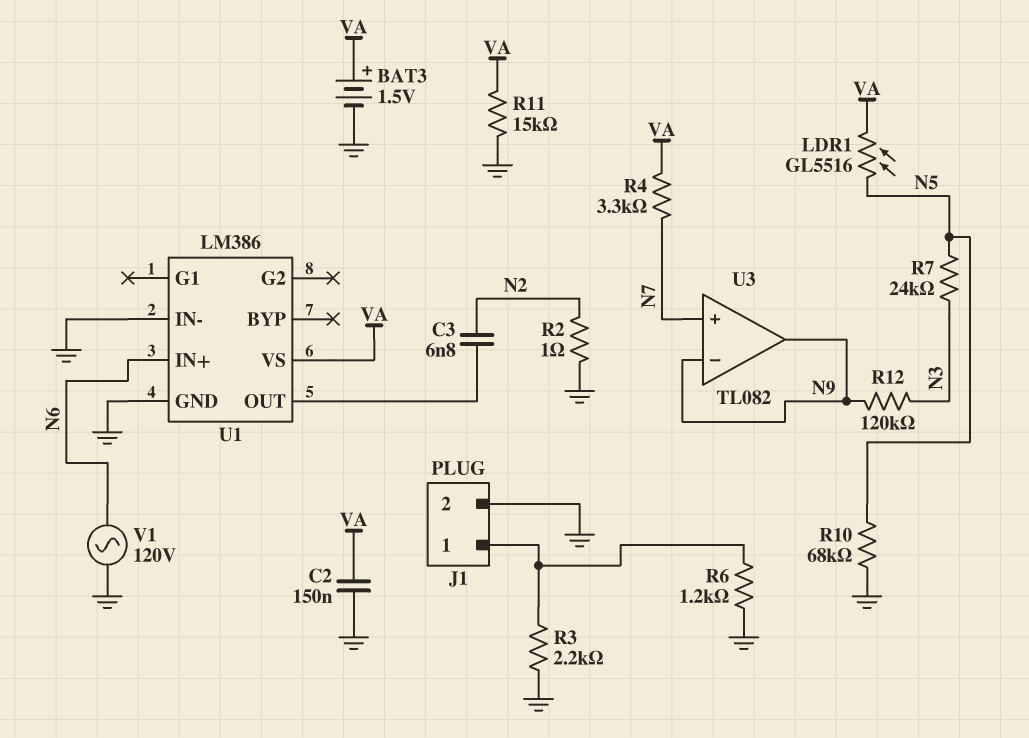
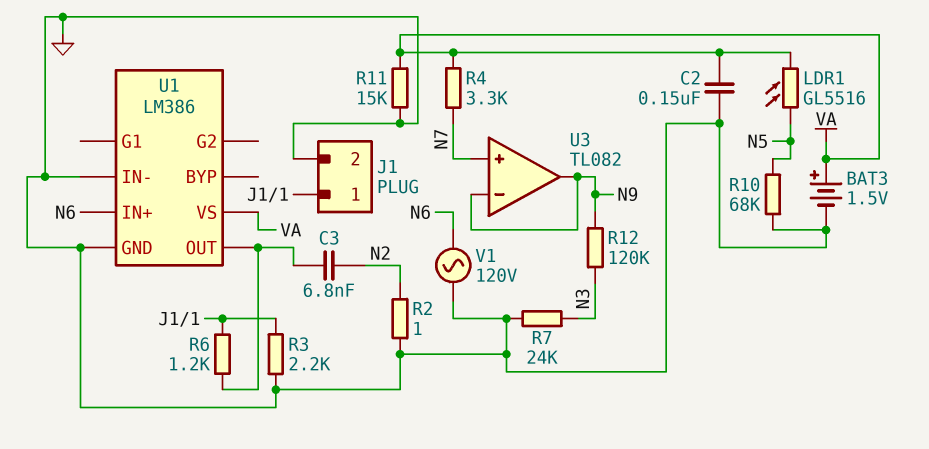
R6: 1.2k (GND, J1/1) -> 1.2k (J1/1, U1/OUT)
R7: 24k (N3, N5) -> 24k (GND, N3)

